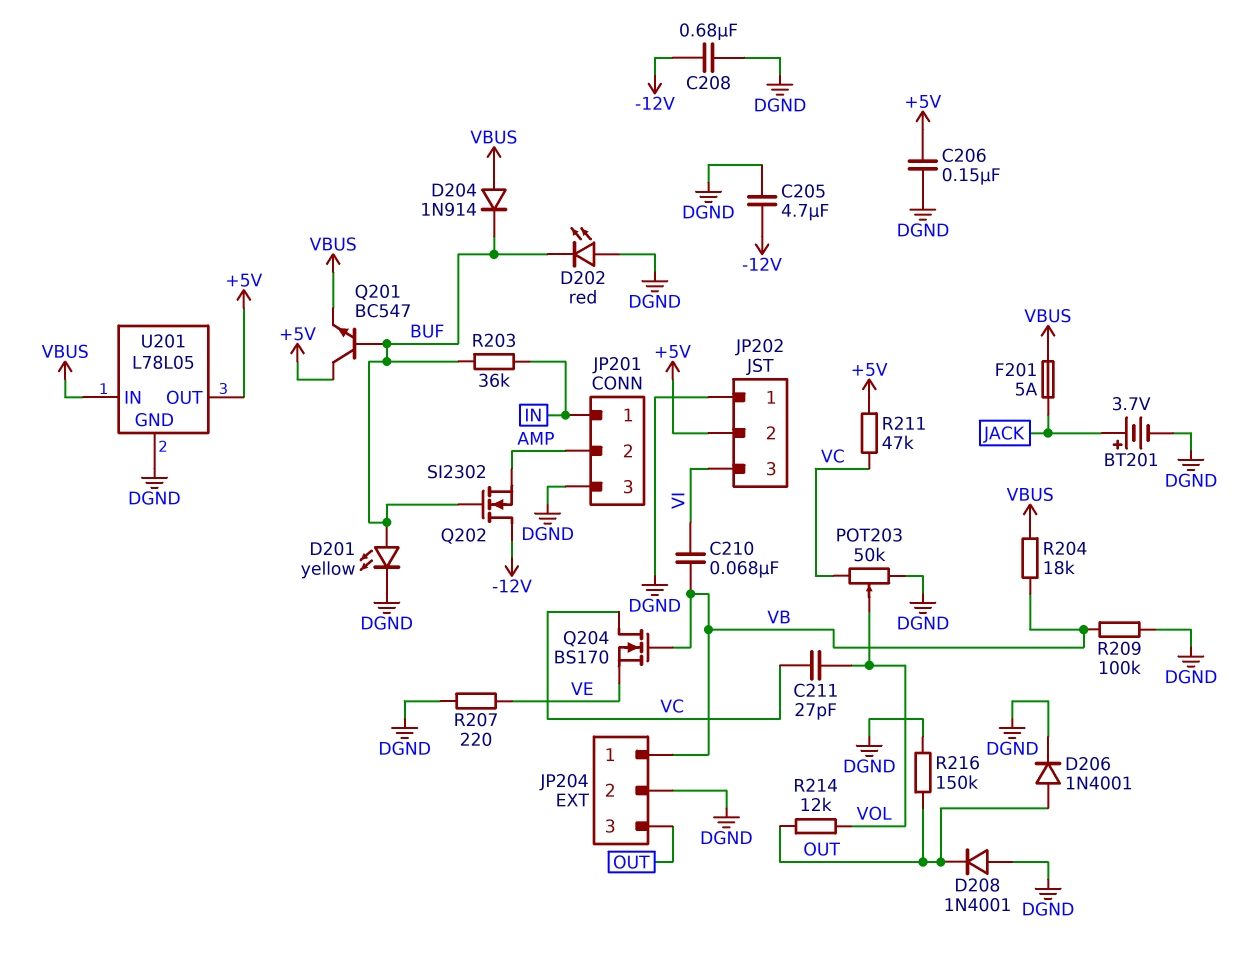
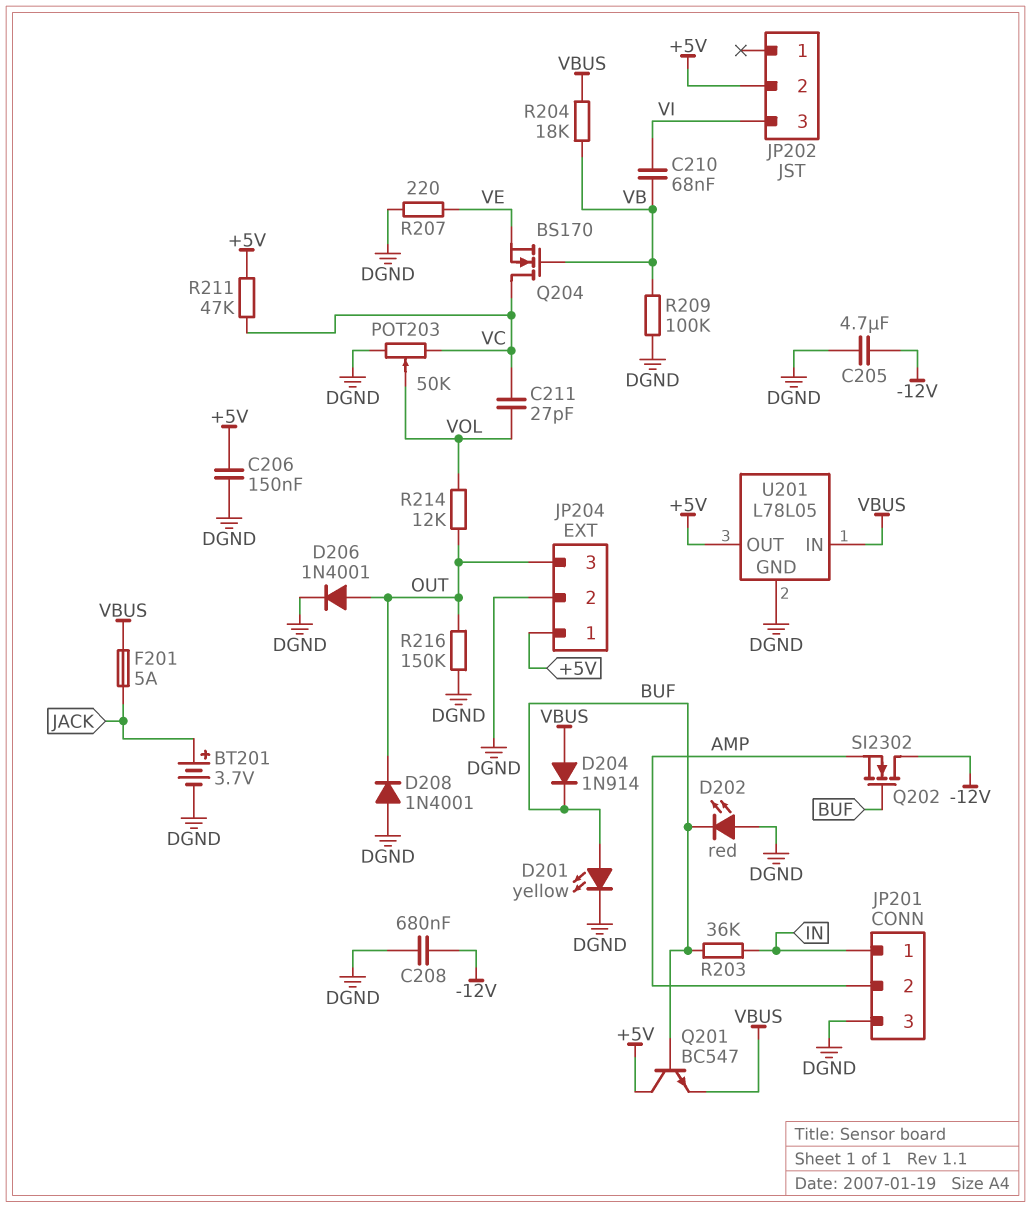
JP202 pin 1: DGND -> none
JP204 pin 1: VB -> +5V

